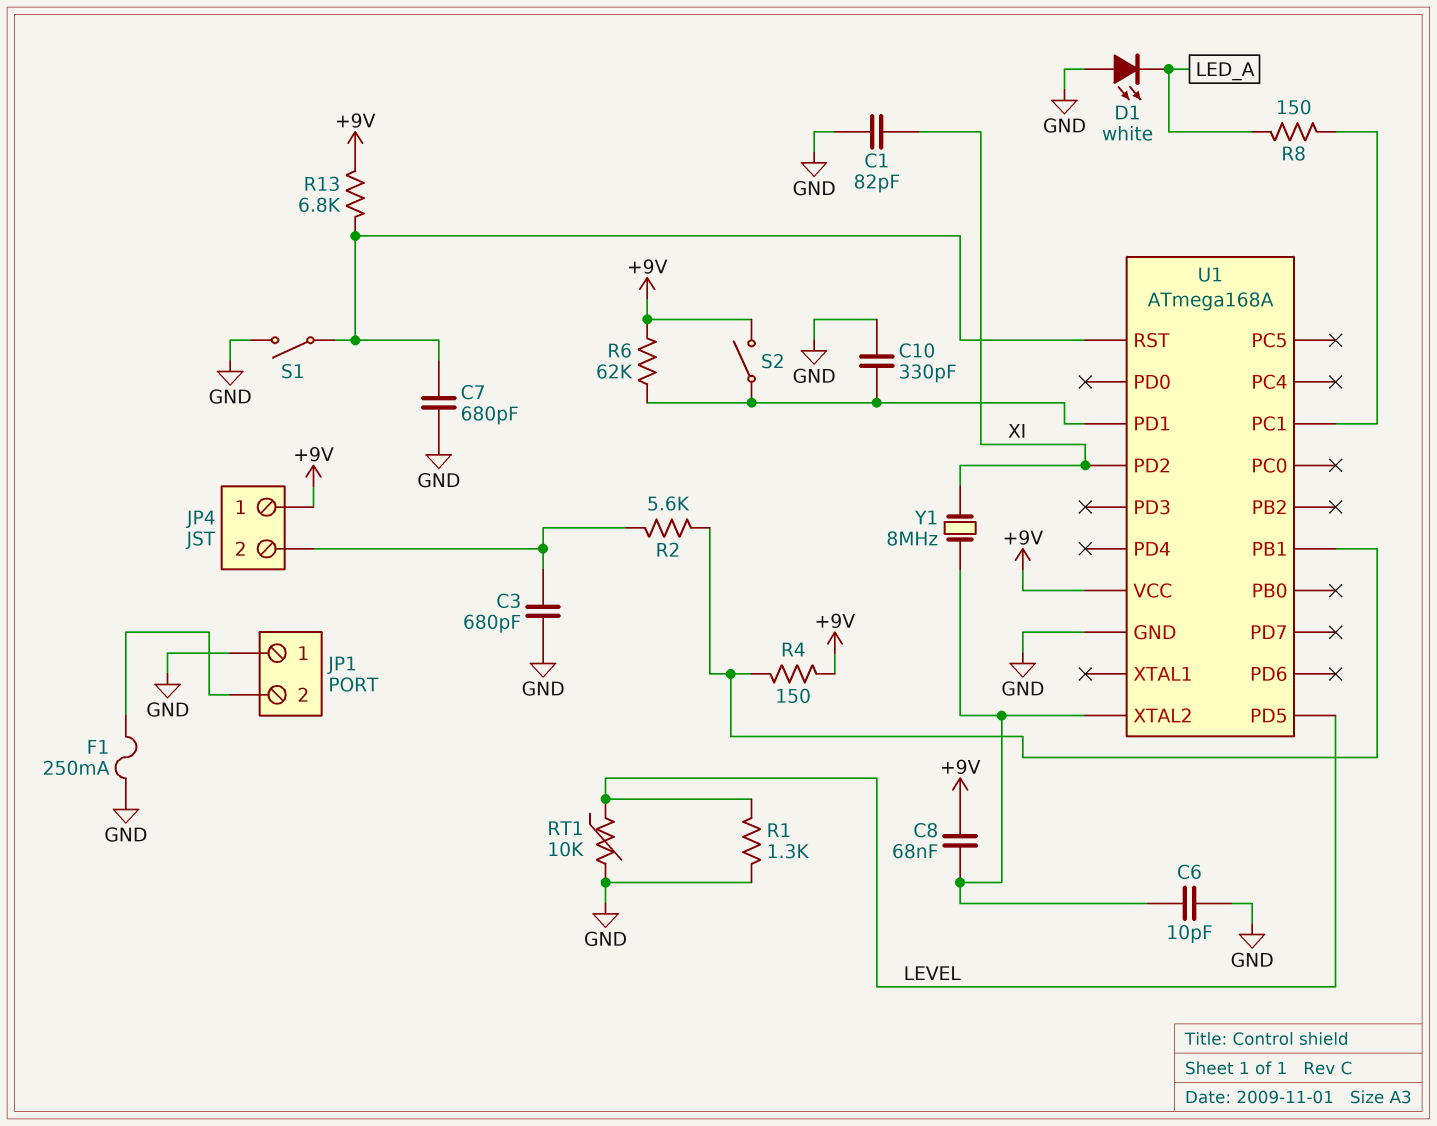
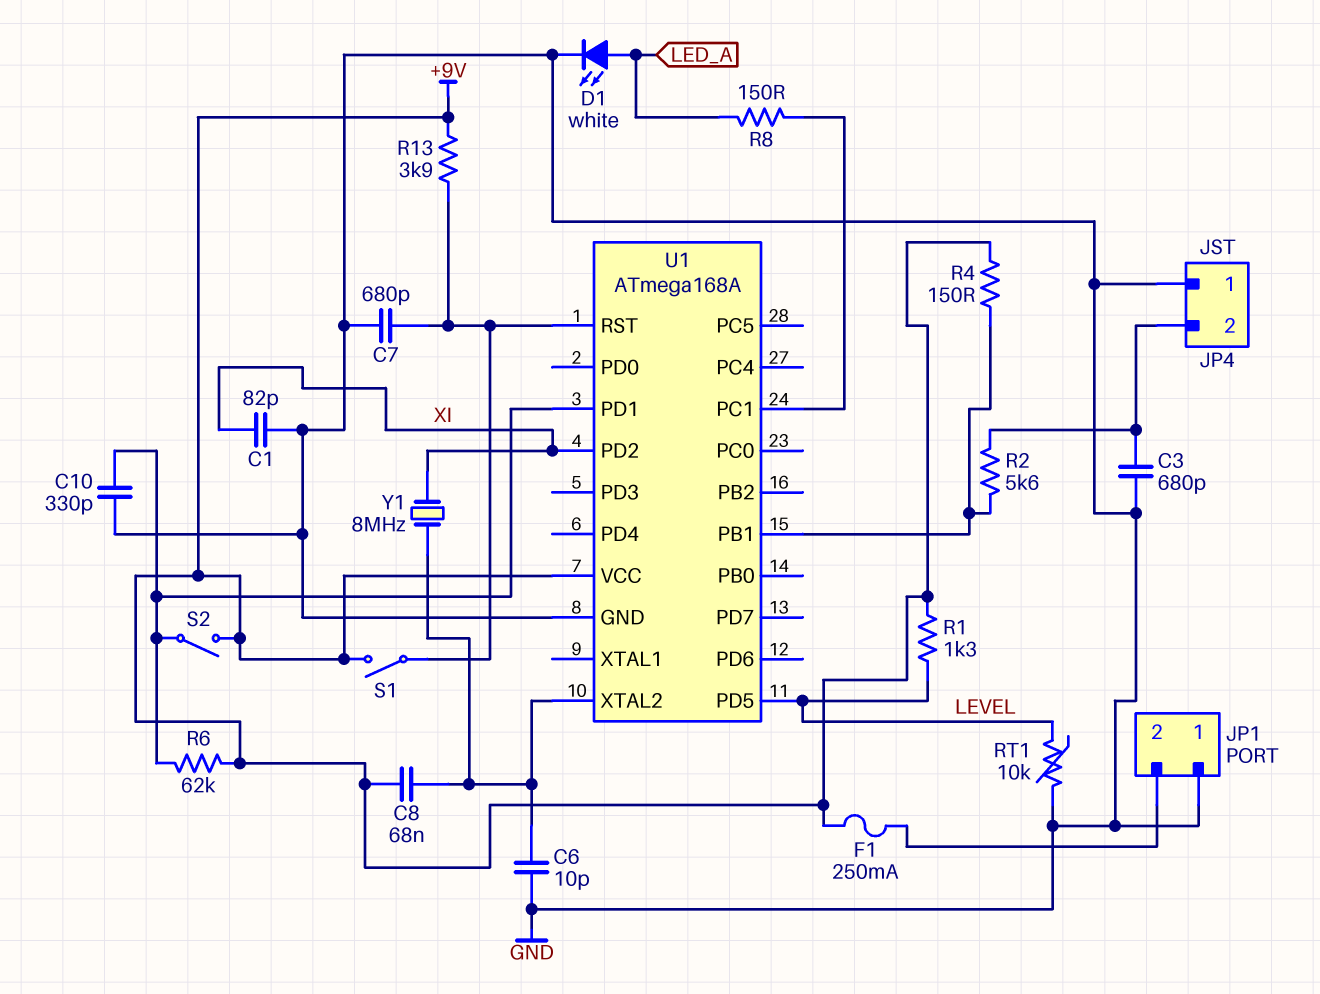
D1: LED white (A GND, K LED_A) -> LED white (A LED_A, K GND)
F1: 250mA (GND, JP1/2) -> 250mA (+9V, JP1/2)
JP4 pin 1: +9V -> GND
R1: 1.3k (GND, LEVEL) -> 1.3k (+9V, LEVEL)
R13: 6.8k (+9V, U1/RST) -> 3.9k (+9V, U1/RST)
S1: switch (GND, U1/RST) -> switch (+9V, U1/RST)

